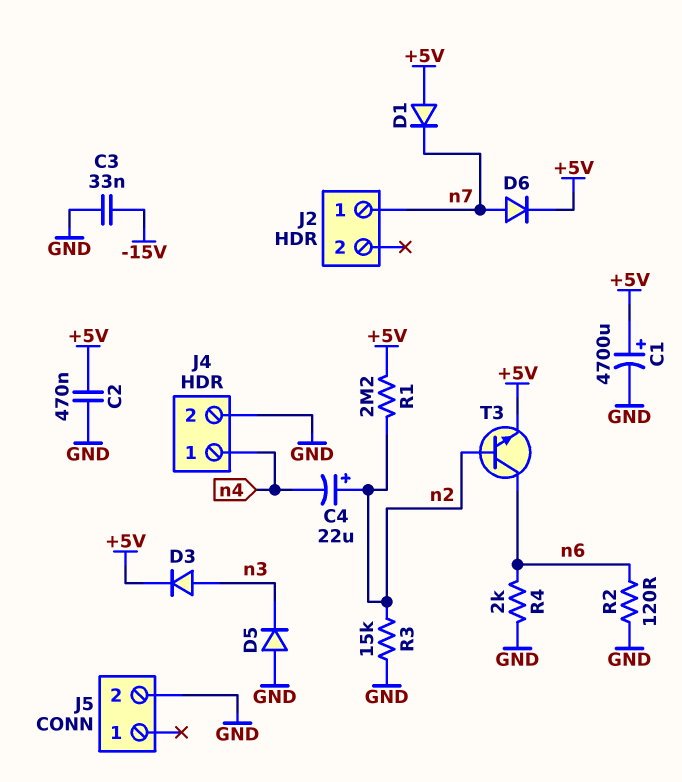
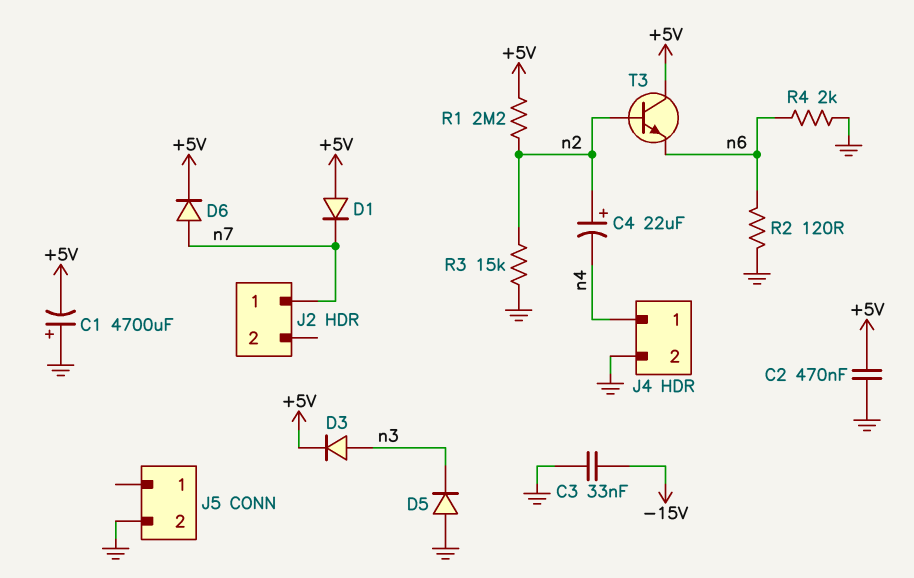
C1: 4700uF (plus +5V, minus GND) -> 4700uF (plus GND, minus +5V)
T3: NPN (B n2, C n6, E +5V) -> NPN (B n2, C +5V, E n6)

